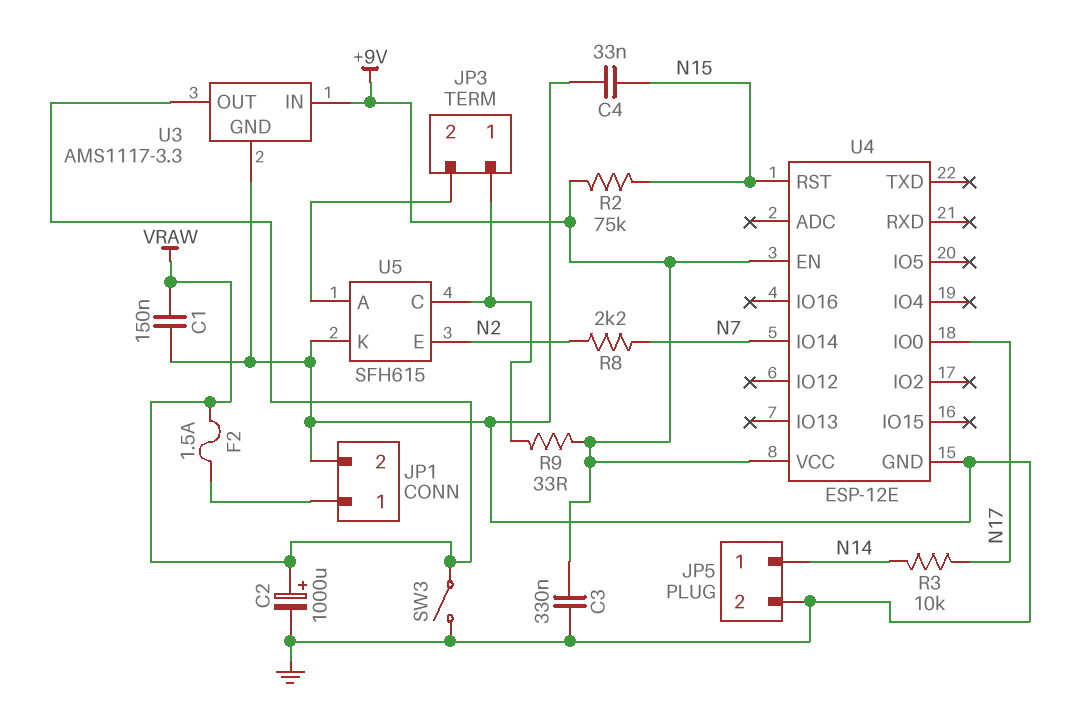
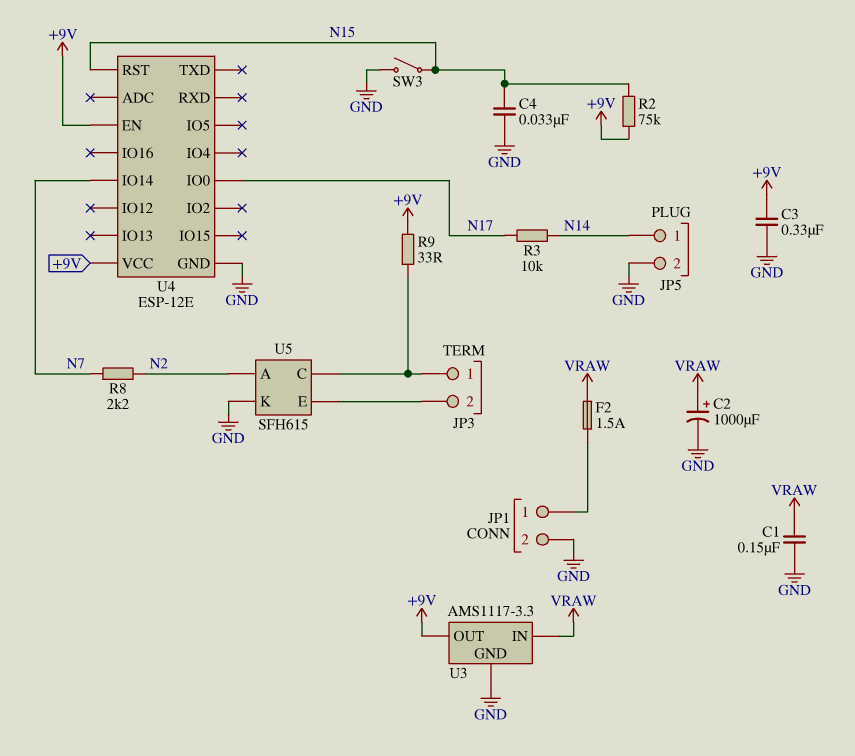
SW3: switch (GND, VRAW) -> switch (GND, N15)
U3 pin IN: +9V -> VRAW
U3 pin OUT: VRAW -> +9V
U5 pin A: JP3/2 -> N2
U5 pin E: N2 -> JP3/2

